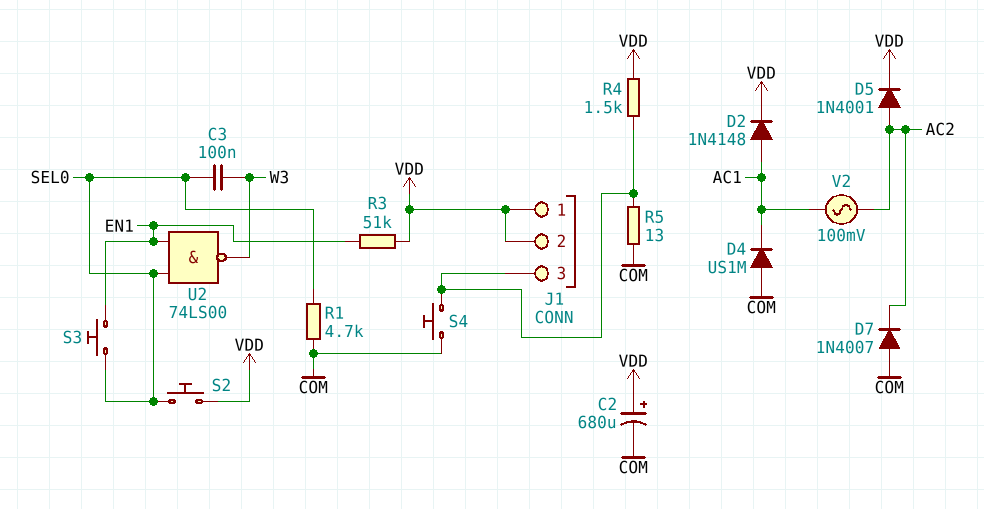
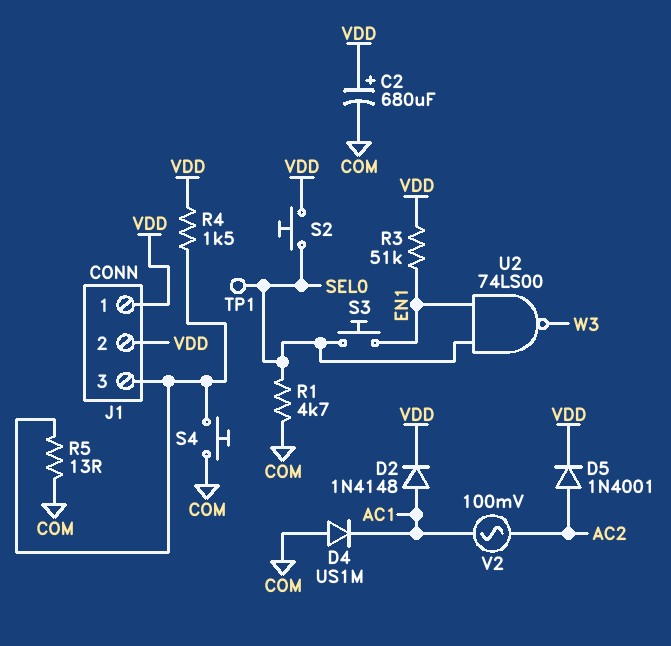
C3: 100nF (SEL0, W3) -> none
D7: diode 1N4007 (A COM, K AC2) -> none
TP1: none -> test point (SEL0)

